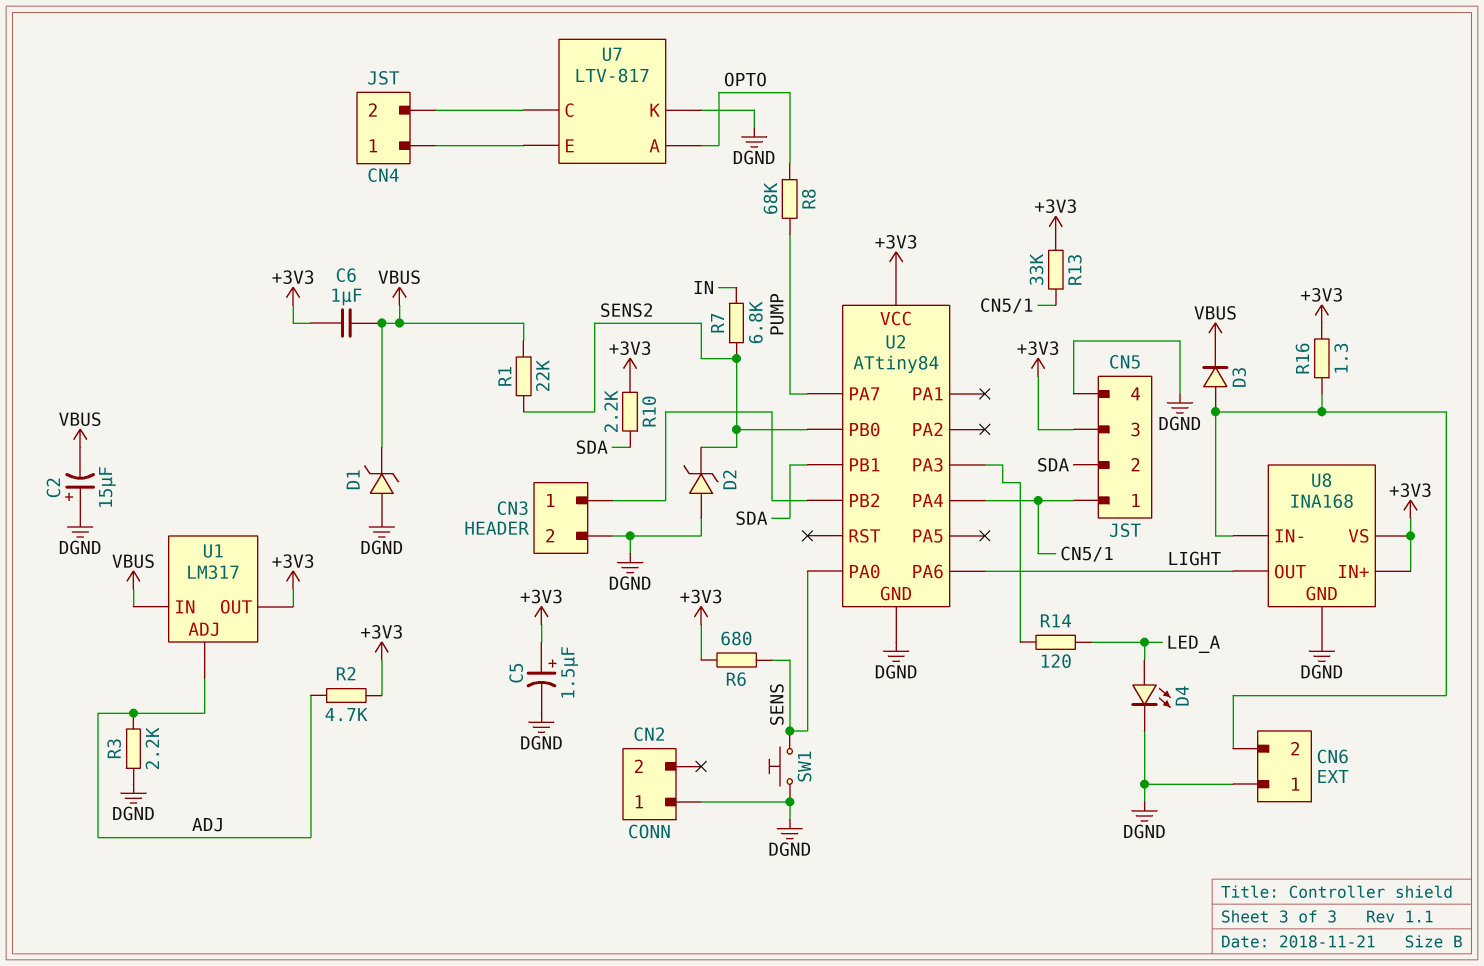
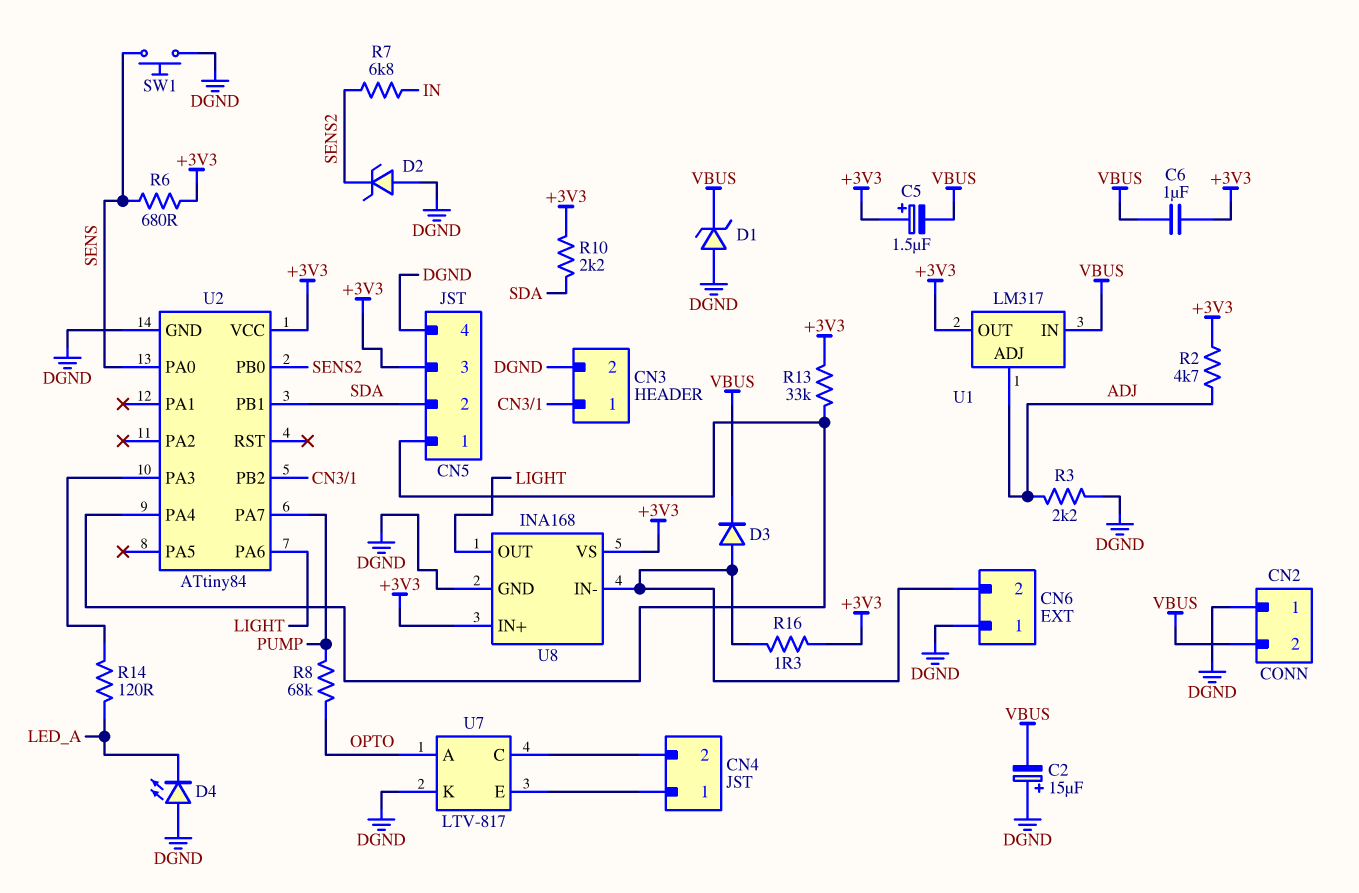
C5: 1.5uF (plus +3V3, minus DGND) -> 1.5uF (plus +3V3, minus VBUS)
CN2 pin 2: none -> VBUS
D4: LED (A LED_A, K DGND) -> LED (A DGND, K LED_A)
R1: 22k (SENS2, VBUS) -> none

